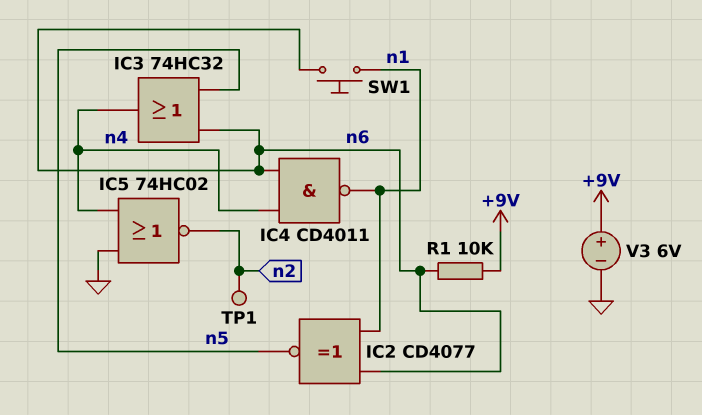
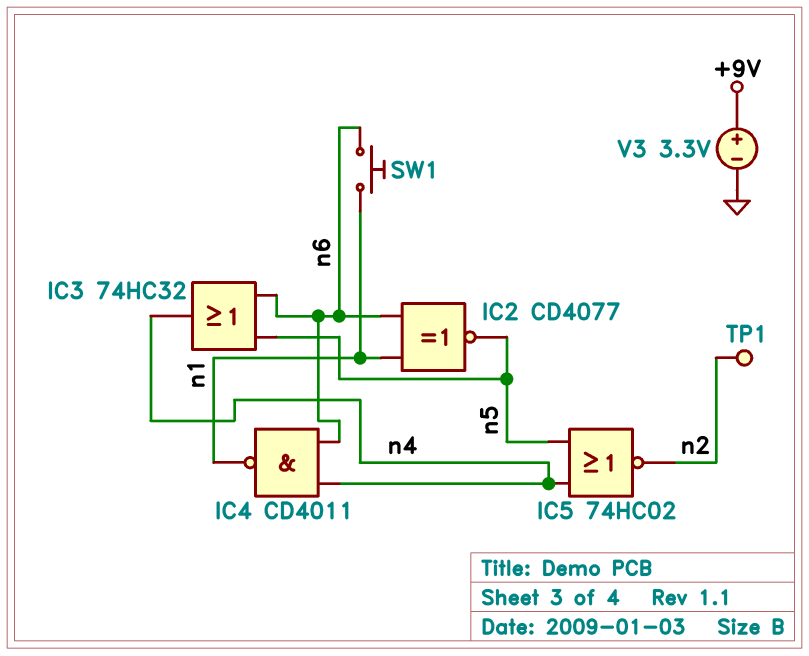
IC5: NOR 74HC02 (in GND, in n4, out n2) -> NOR 74HC02 (in n4, in n5, out n2)
R1: 10k (+9V, n6) -> none
V3: 6V (plus +9V, minus GND) -> 3.3V (plus +9V, minus GND)

